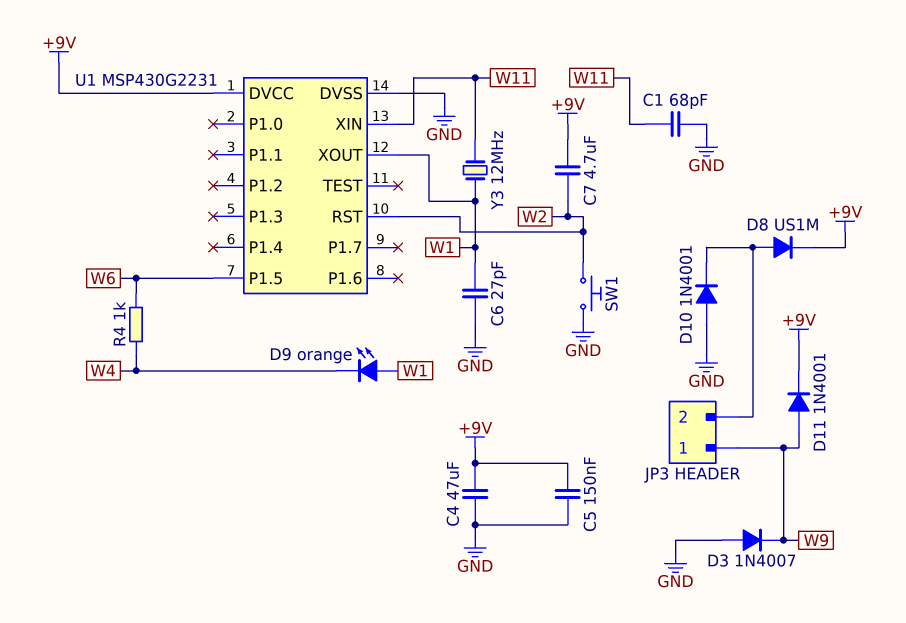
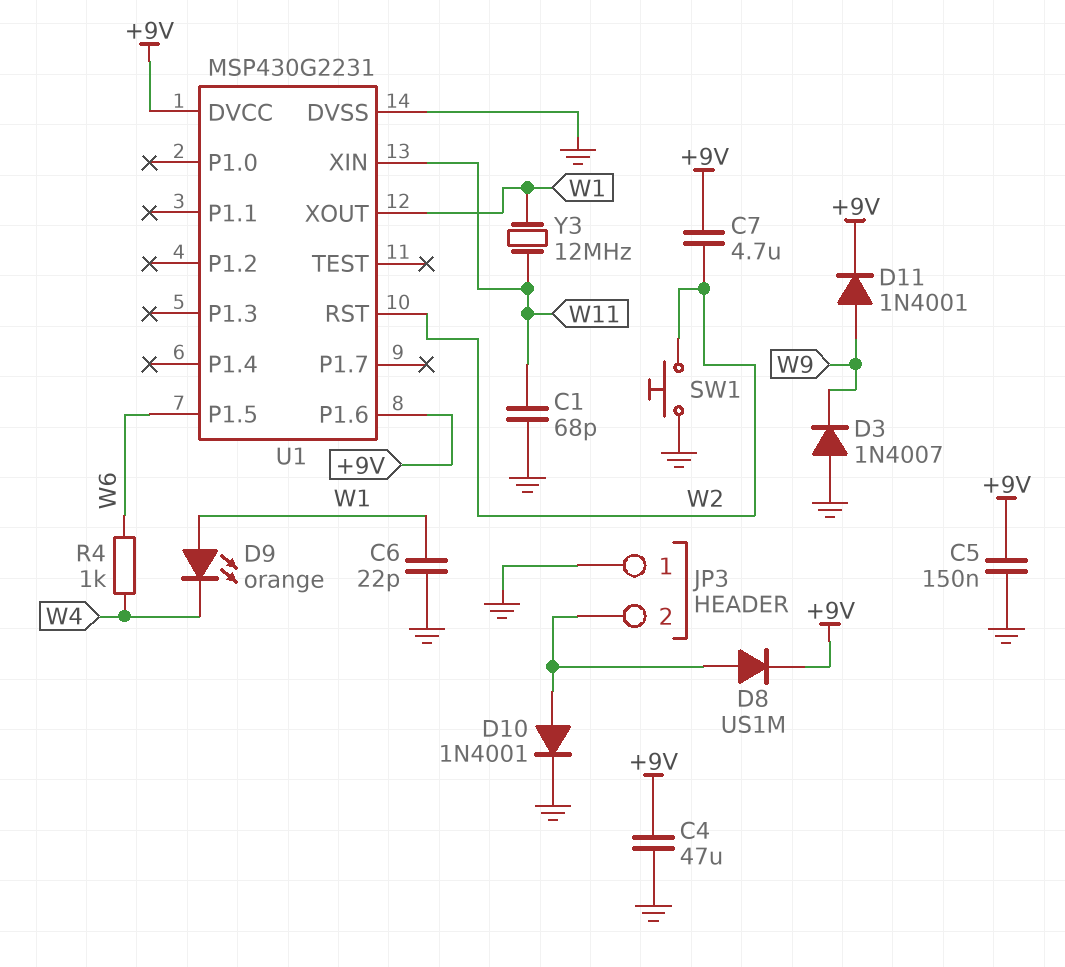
C6: 27pF (GND, W1) -> 22pF (GND, W1)
D10: diode 1N4001 (A GND, K JP3/2) -> diode 1N4001 (A JP3/2, K GND)
JP3 pin 1: W9 -> GND
U1 pin P1.6: none -> +9V

